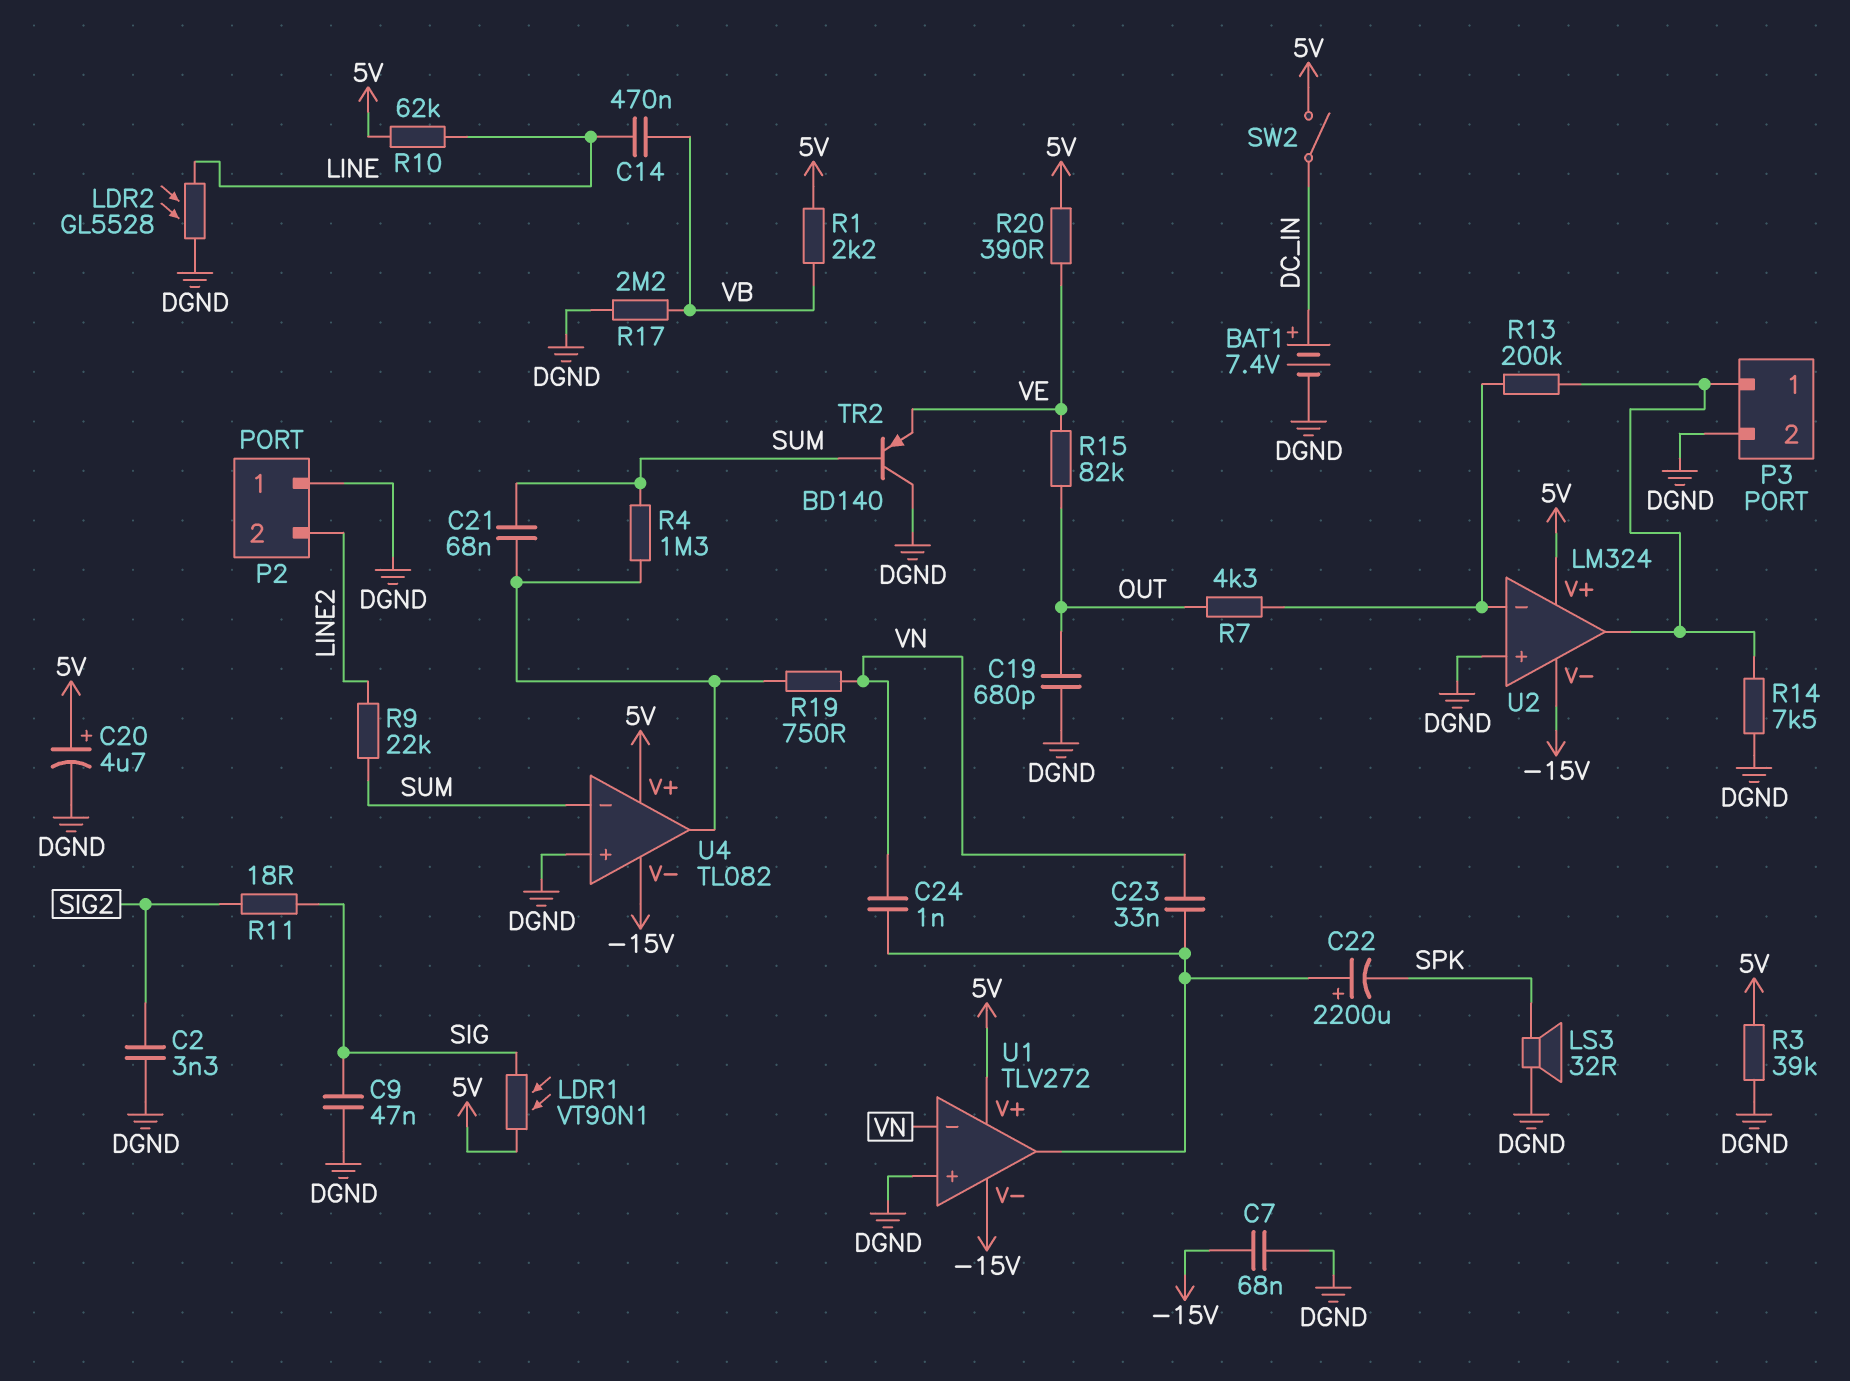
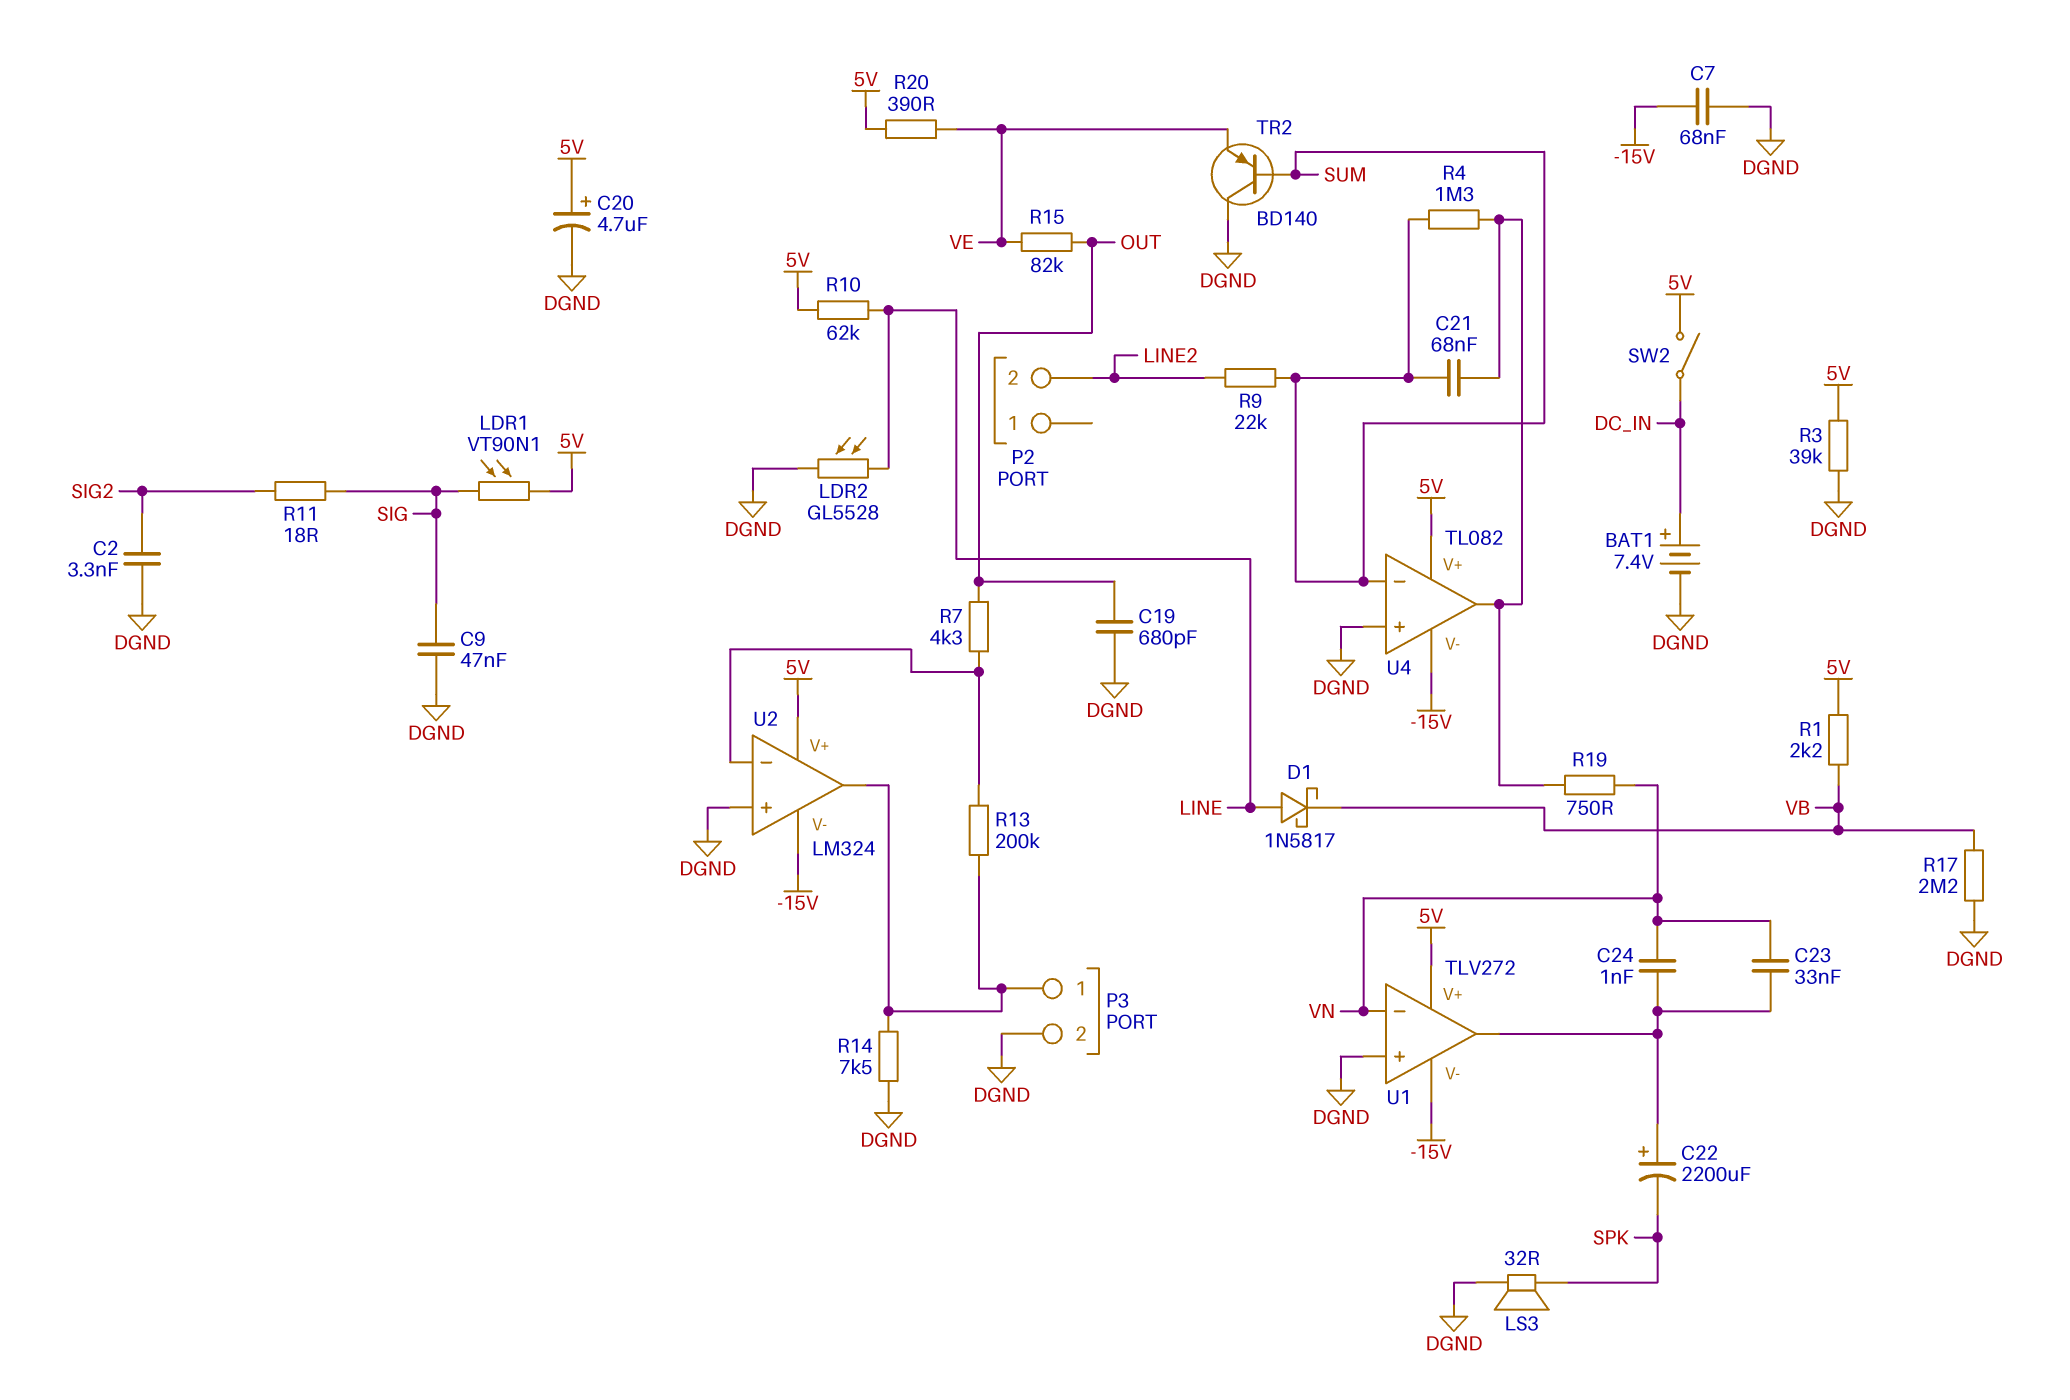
C14: 470nF (LINE, VB) -> none
D1: none -> schottky 1N5817 (A LINE, K VB)
P2 pin 1: DGND -> none

